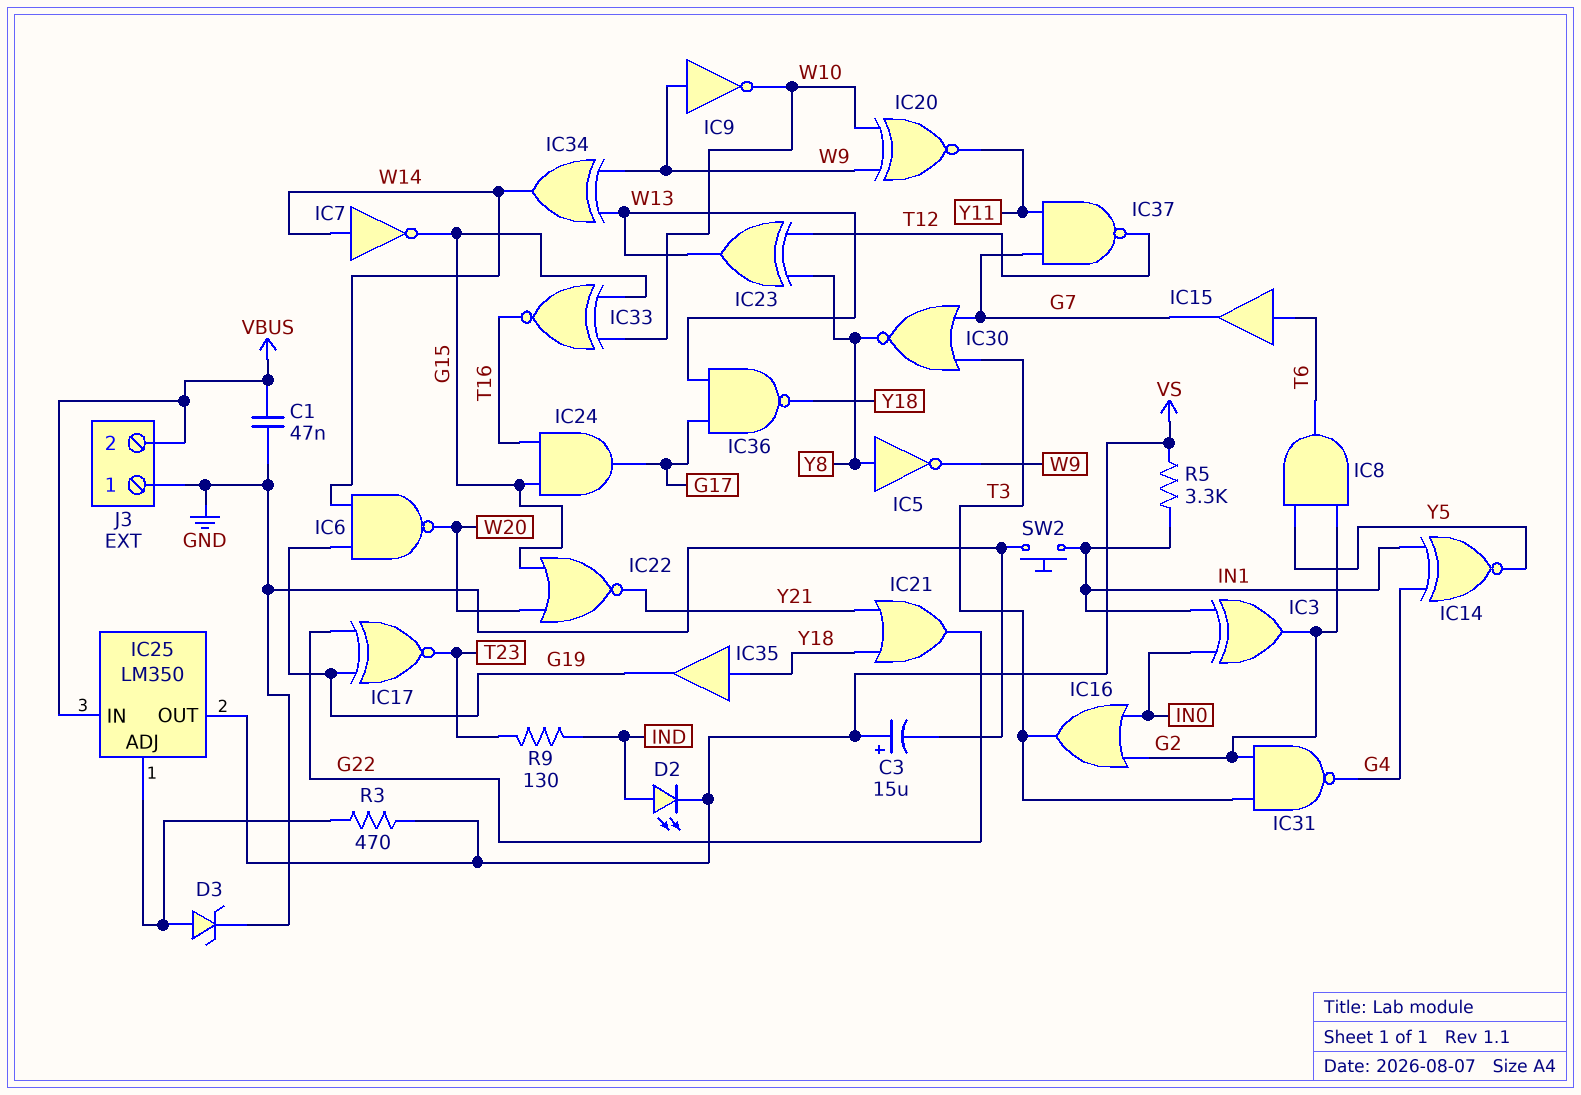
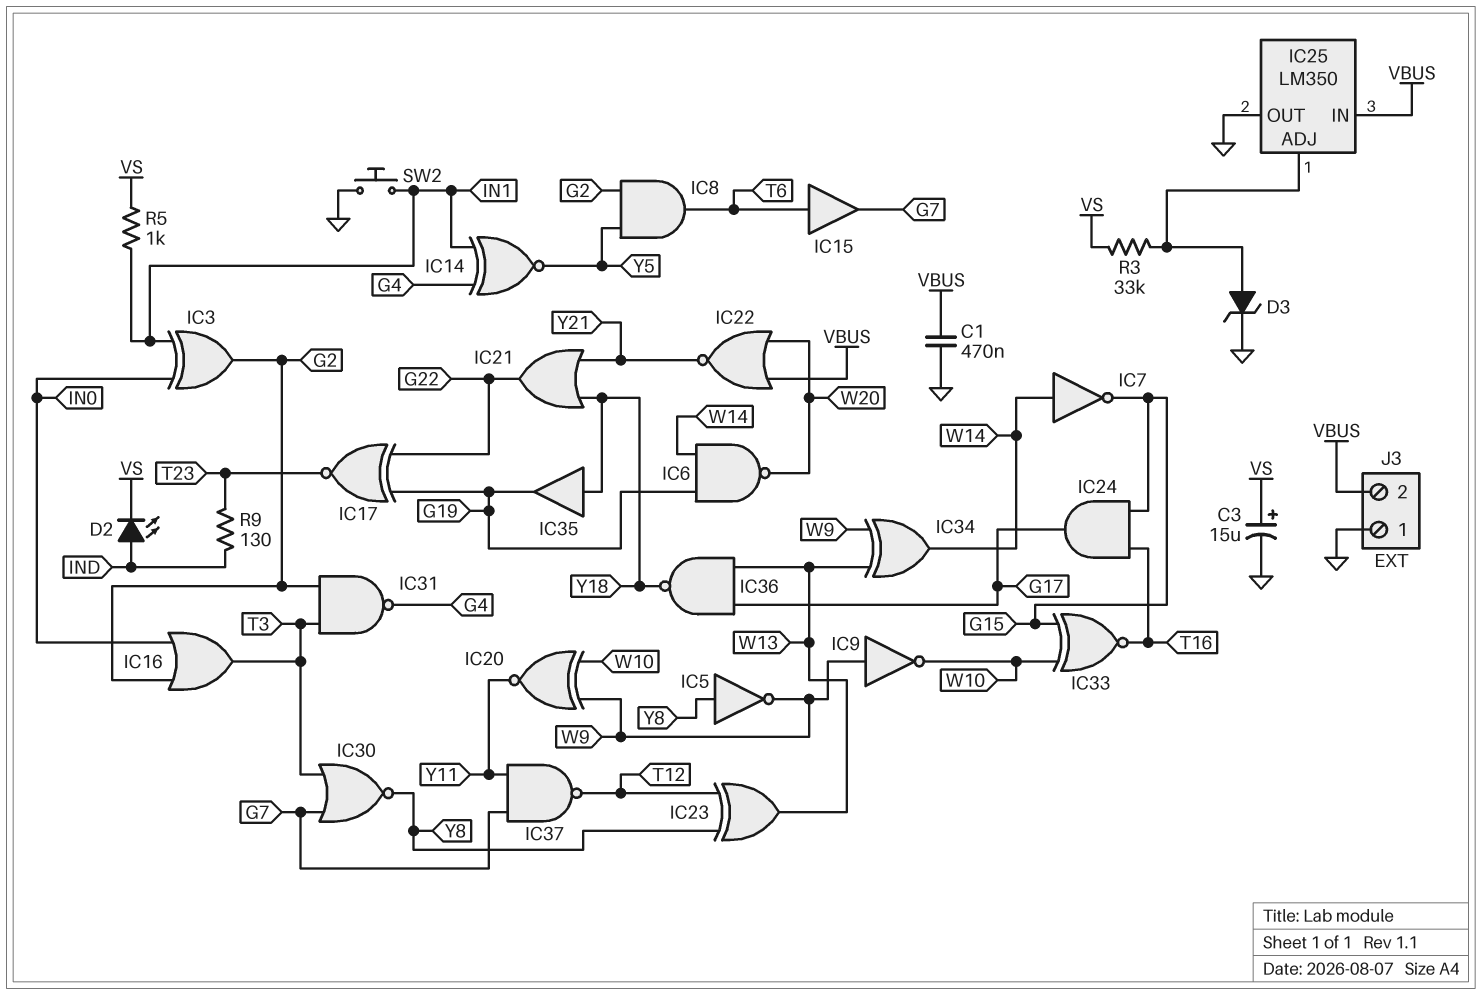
C1: 47nF (GND, VBUS) -> 470nF (GND, VBUS)
IC22: NOR (in G15, in W20, out Y21) -> NOR (in VBUS, in W20, out Y21)
IC25 pin OUT: VS -> GND
R3: 470 (IC25/ADJ, VS) -> 33k (IC25/ADJ, VS)
R5: 3.3k (IN1, VS) -> 1k (IN1, VS)

